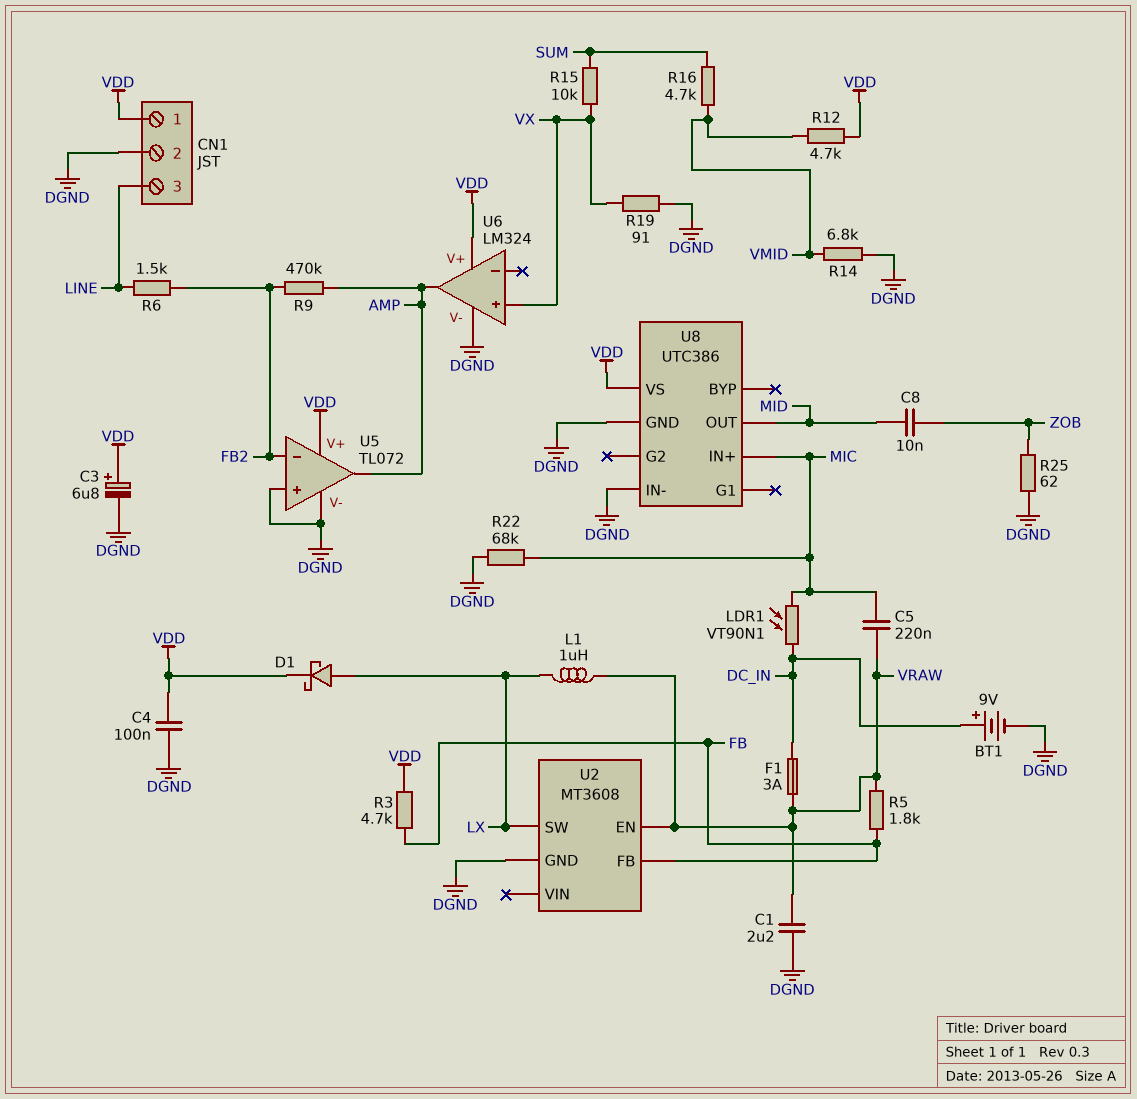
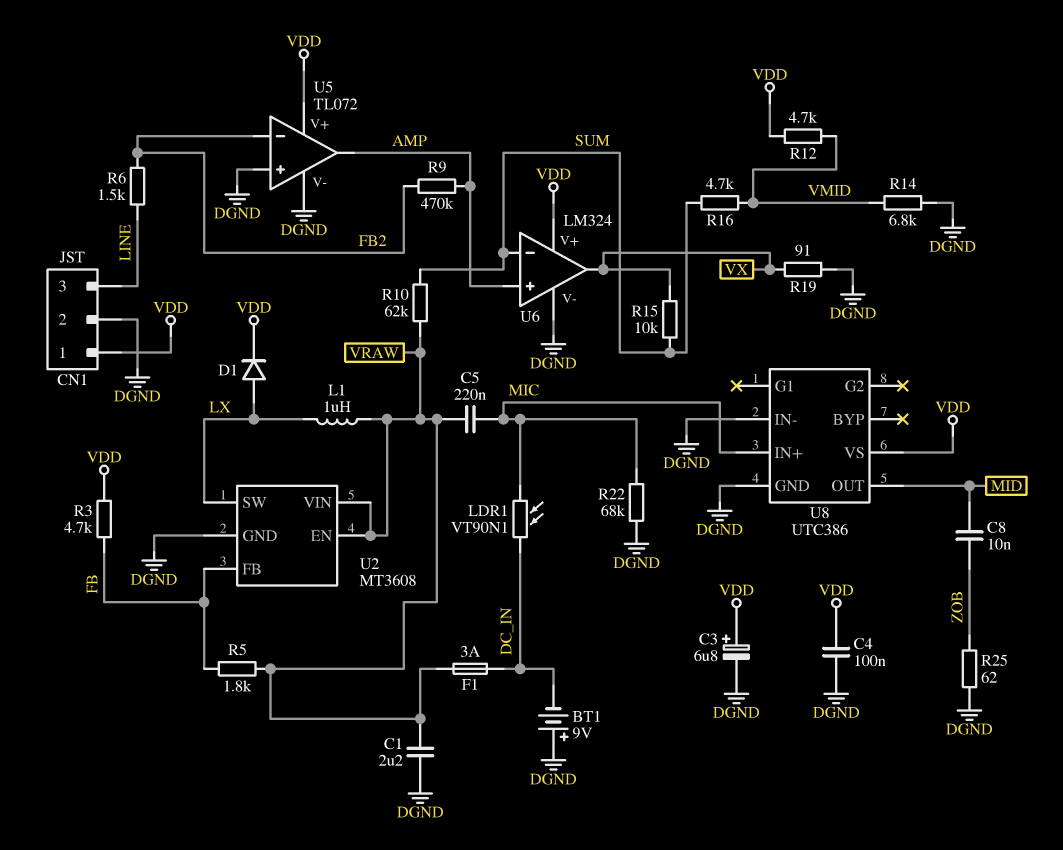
BT1: 9V (plus DC_IN, minus DGND) -> 9V (plus DGND, minus DC_IN)
D1: schottky (A LX, K VDD) -> diode (A LX, K VDD)
R10: none -> 62k (SUM, VRAW)
U2 pin VIN: none -> VRAW
U6 pin in+: VX -> AMP
U6 pin in-: none -> SUM
U6 pin out: AMP -> VX

